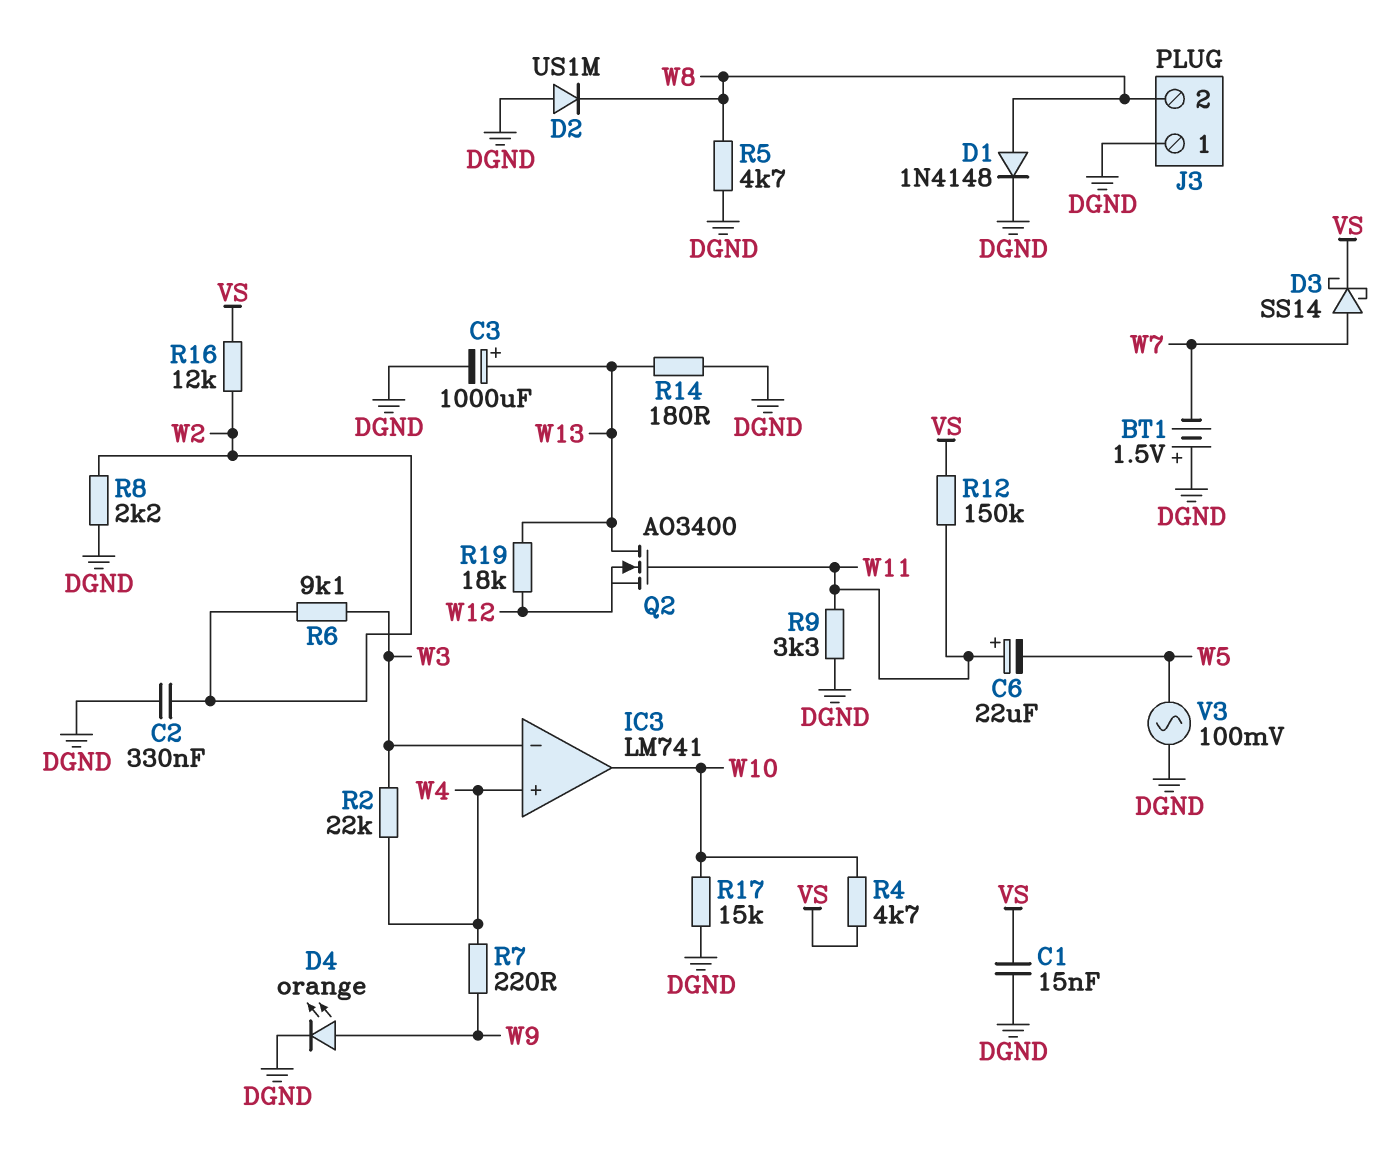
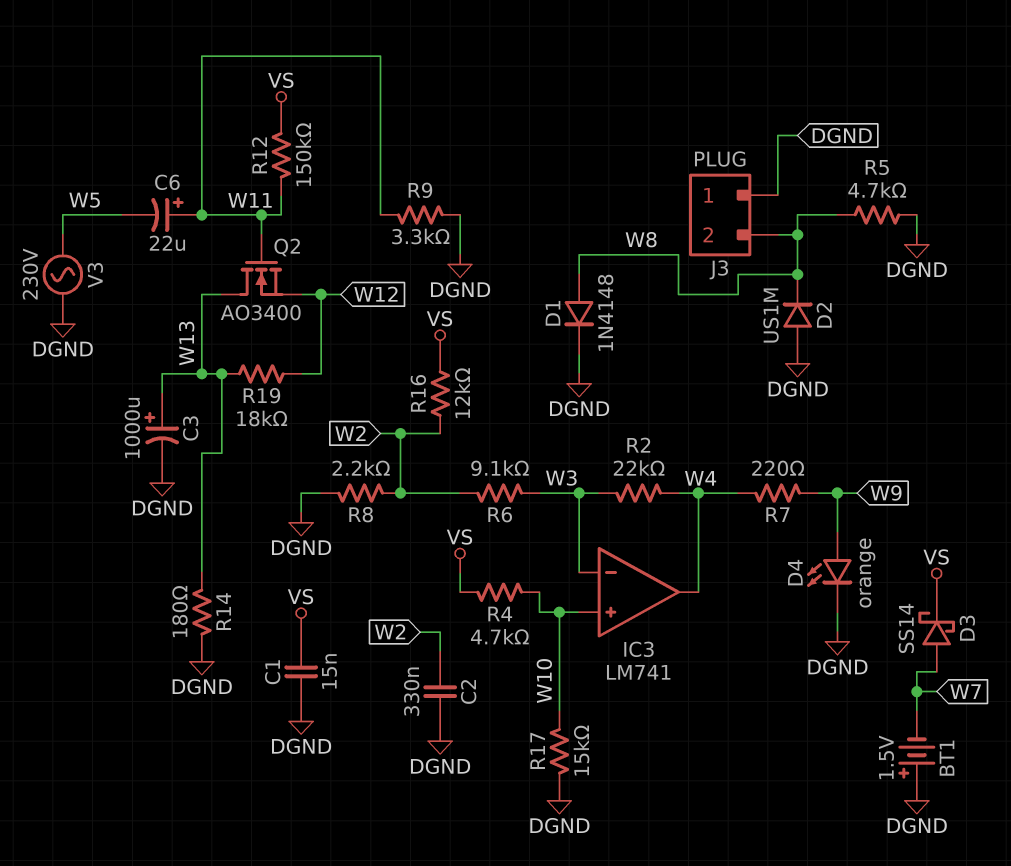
IC3 pin in+: W4 -> W10
IC3 pin out: W10 -> W4
V3: AC 100mV (DGND, W5) -> AC 230V (DGND, W5)

